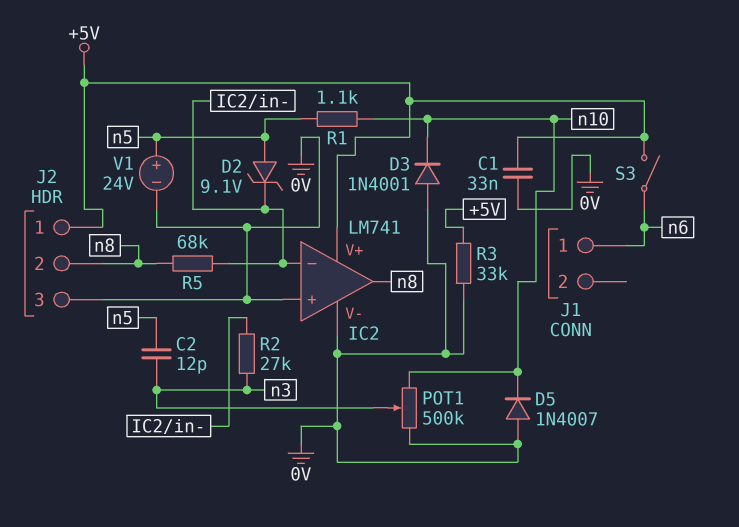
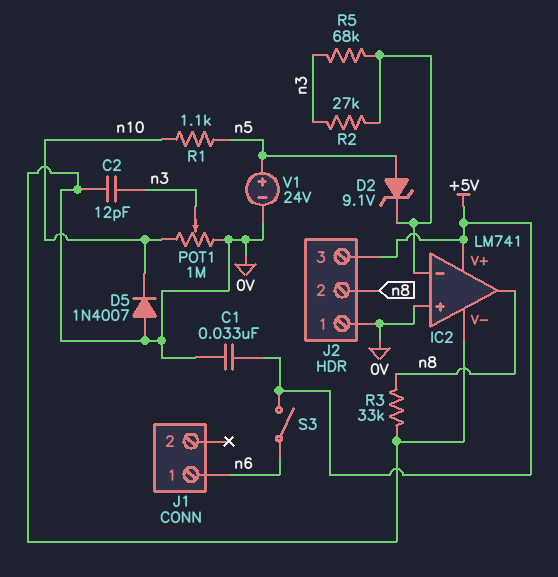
C2: 12pF (n3, n5) -> 12pF (0V, n3)
D3: diode 1N4001 (A 0V, K n10) -> none
J2 pin 1: +5V -> 0V
J2 pin 3: 0V -> +5V
POT1: 500k (0V, n10, wiper n3) -> 1M (0V, n10, wiper n3)
R3: 33k (+5V, 0V) -> 33k (0V, n8)
R5: 68k (IC2/in-, n8) -> 68k (IC2/in-, n3)

